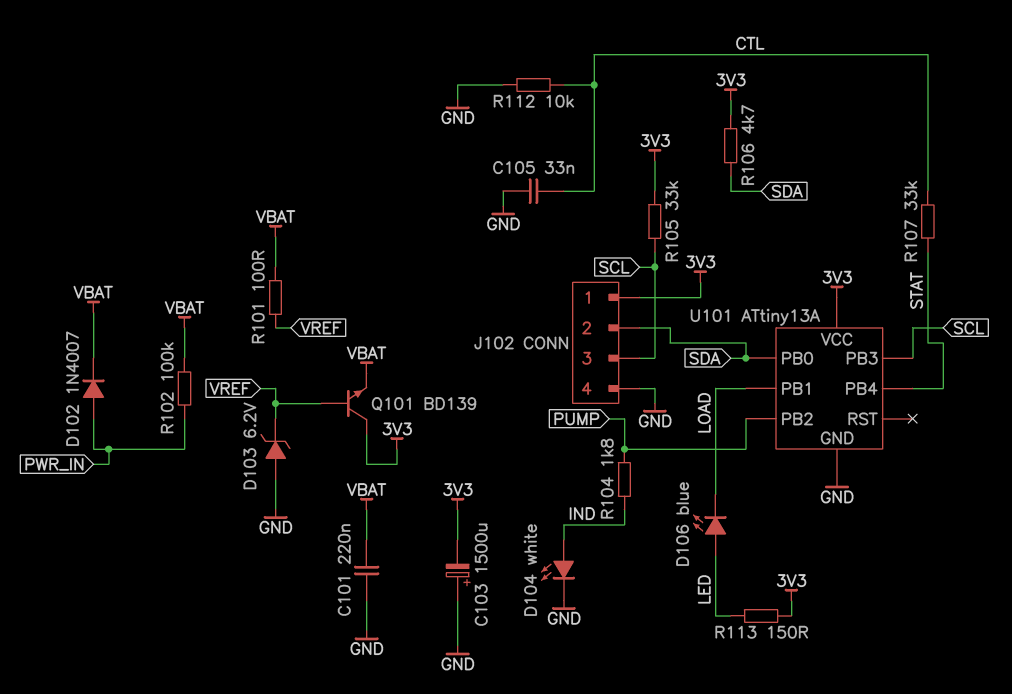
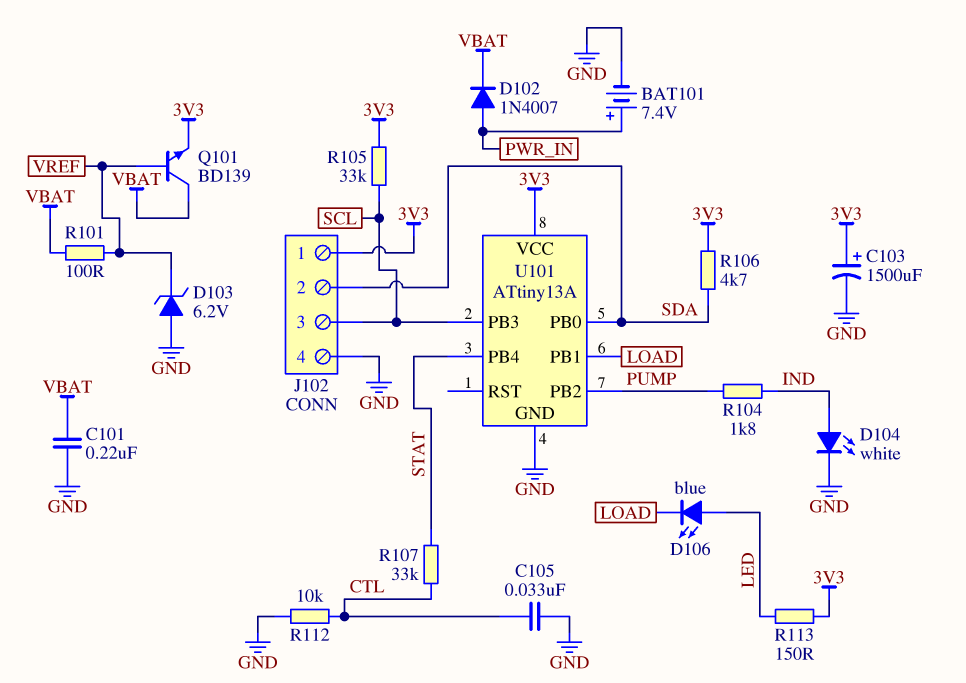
BAT101: none -> 7.4V (plus PWR_IN, minus GND)
C103: 1500uF (plus GND, minus 3V3) -> 1500uF (plus 3V3, minus GND)
Q101: NPN BD139 (B VREF, C 3V3, E VBAT) -> NPN BD139 (B VREF, C VBAT, E 3V3)
R102: 100k (PWR_IN, VBAT) -> none

